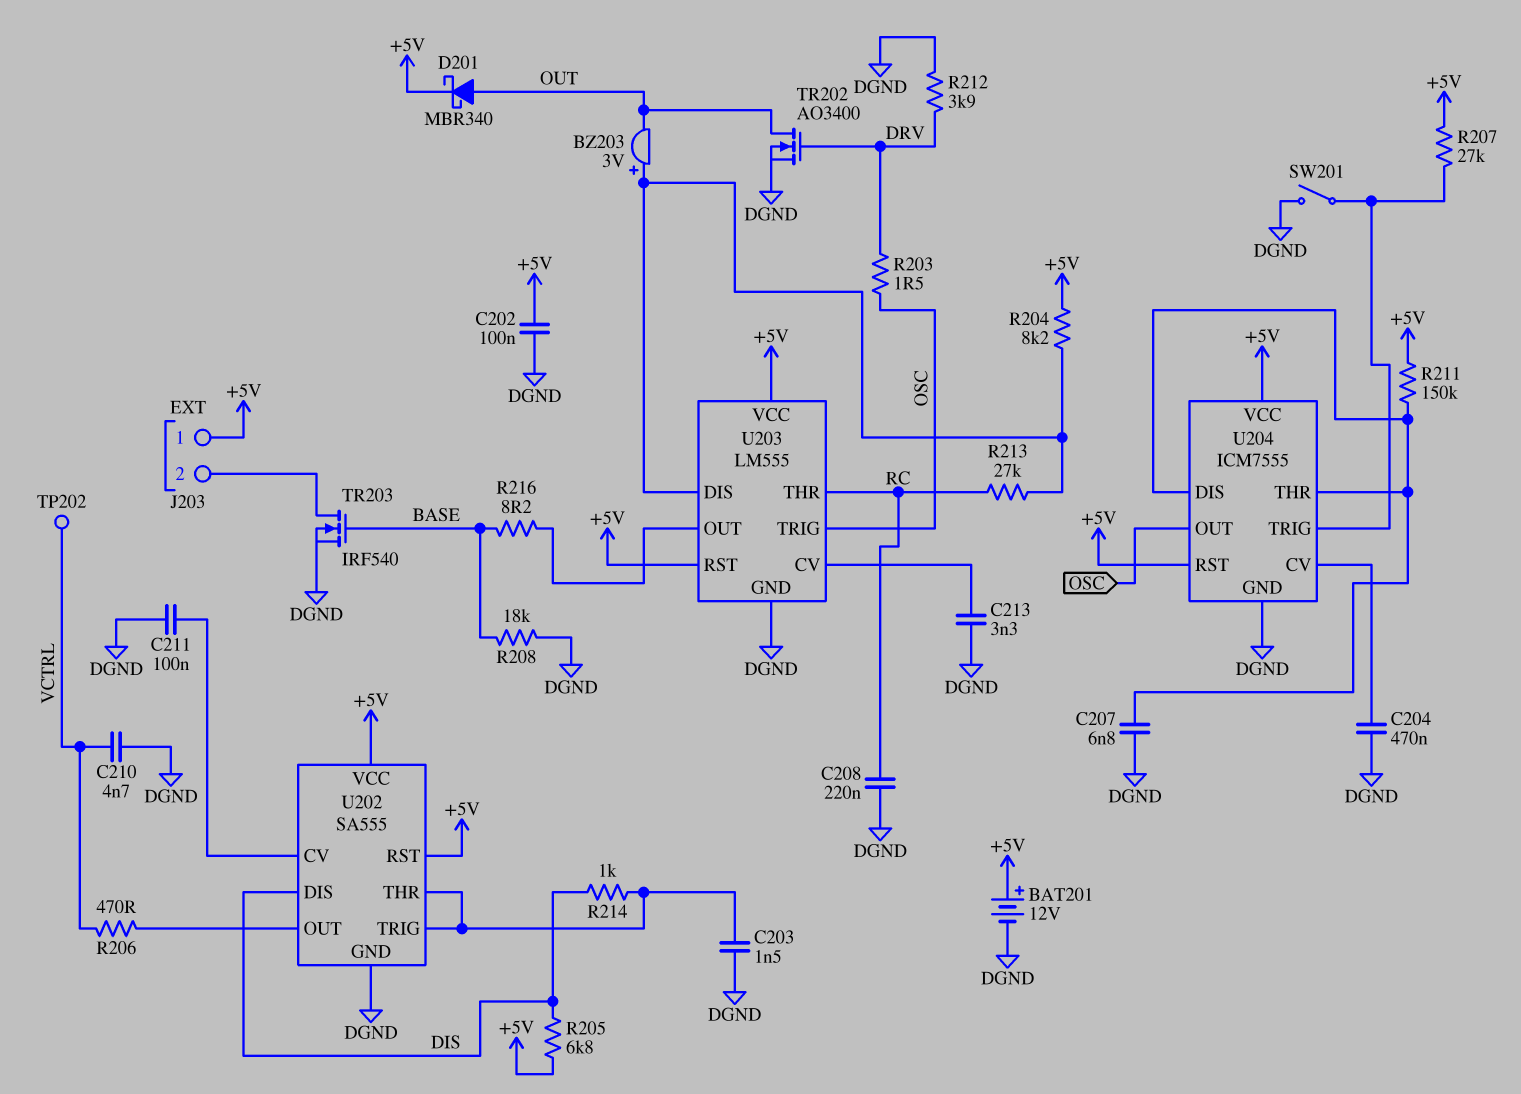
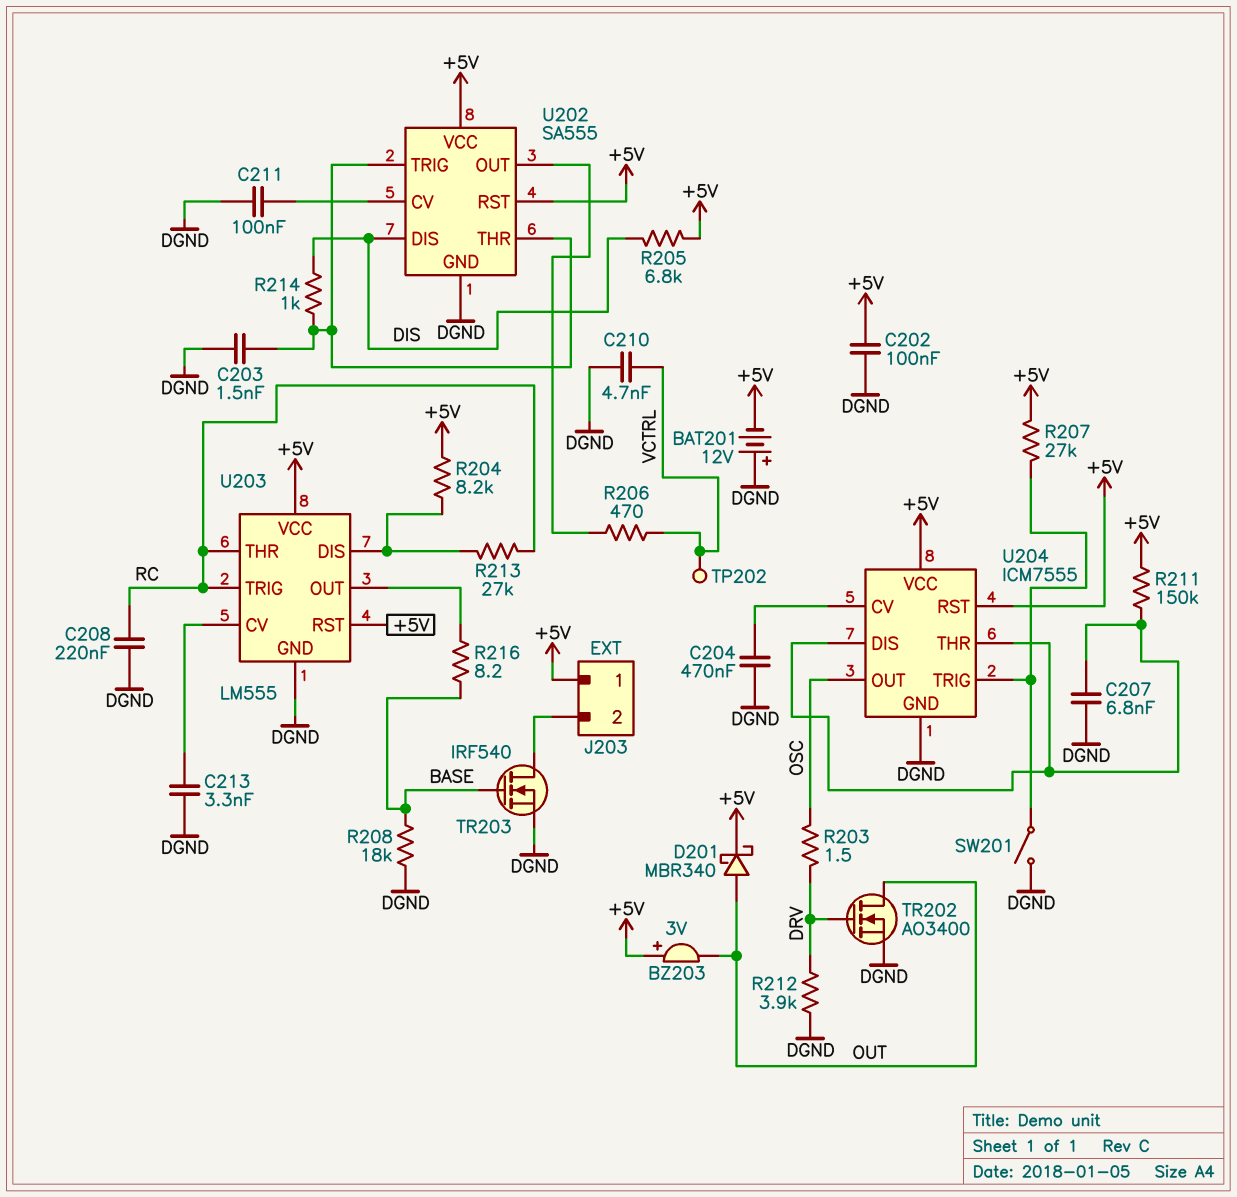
BAT201: 12V (plus +5V, minus DGND) -> 12V (plus DGND, minus +5V)
BZ203: buzzer 3V (plus U203/DIS, minus OUT) -> buzzer 3V (plus +5V, minus OUT)
U203 pin TRIG: OSC -> RC

